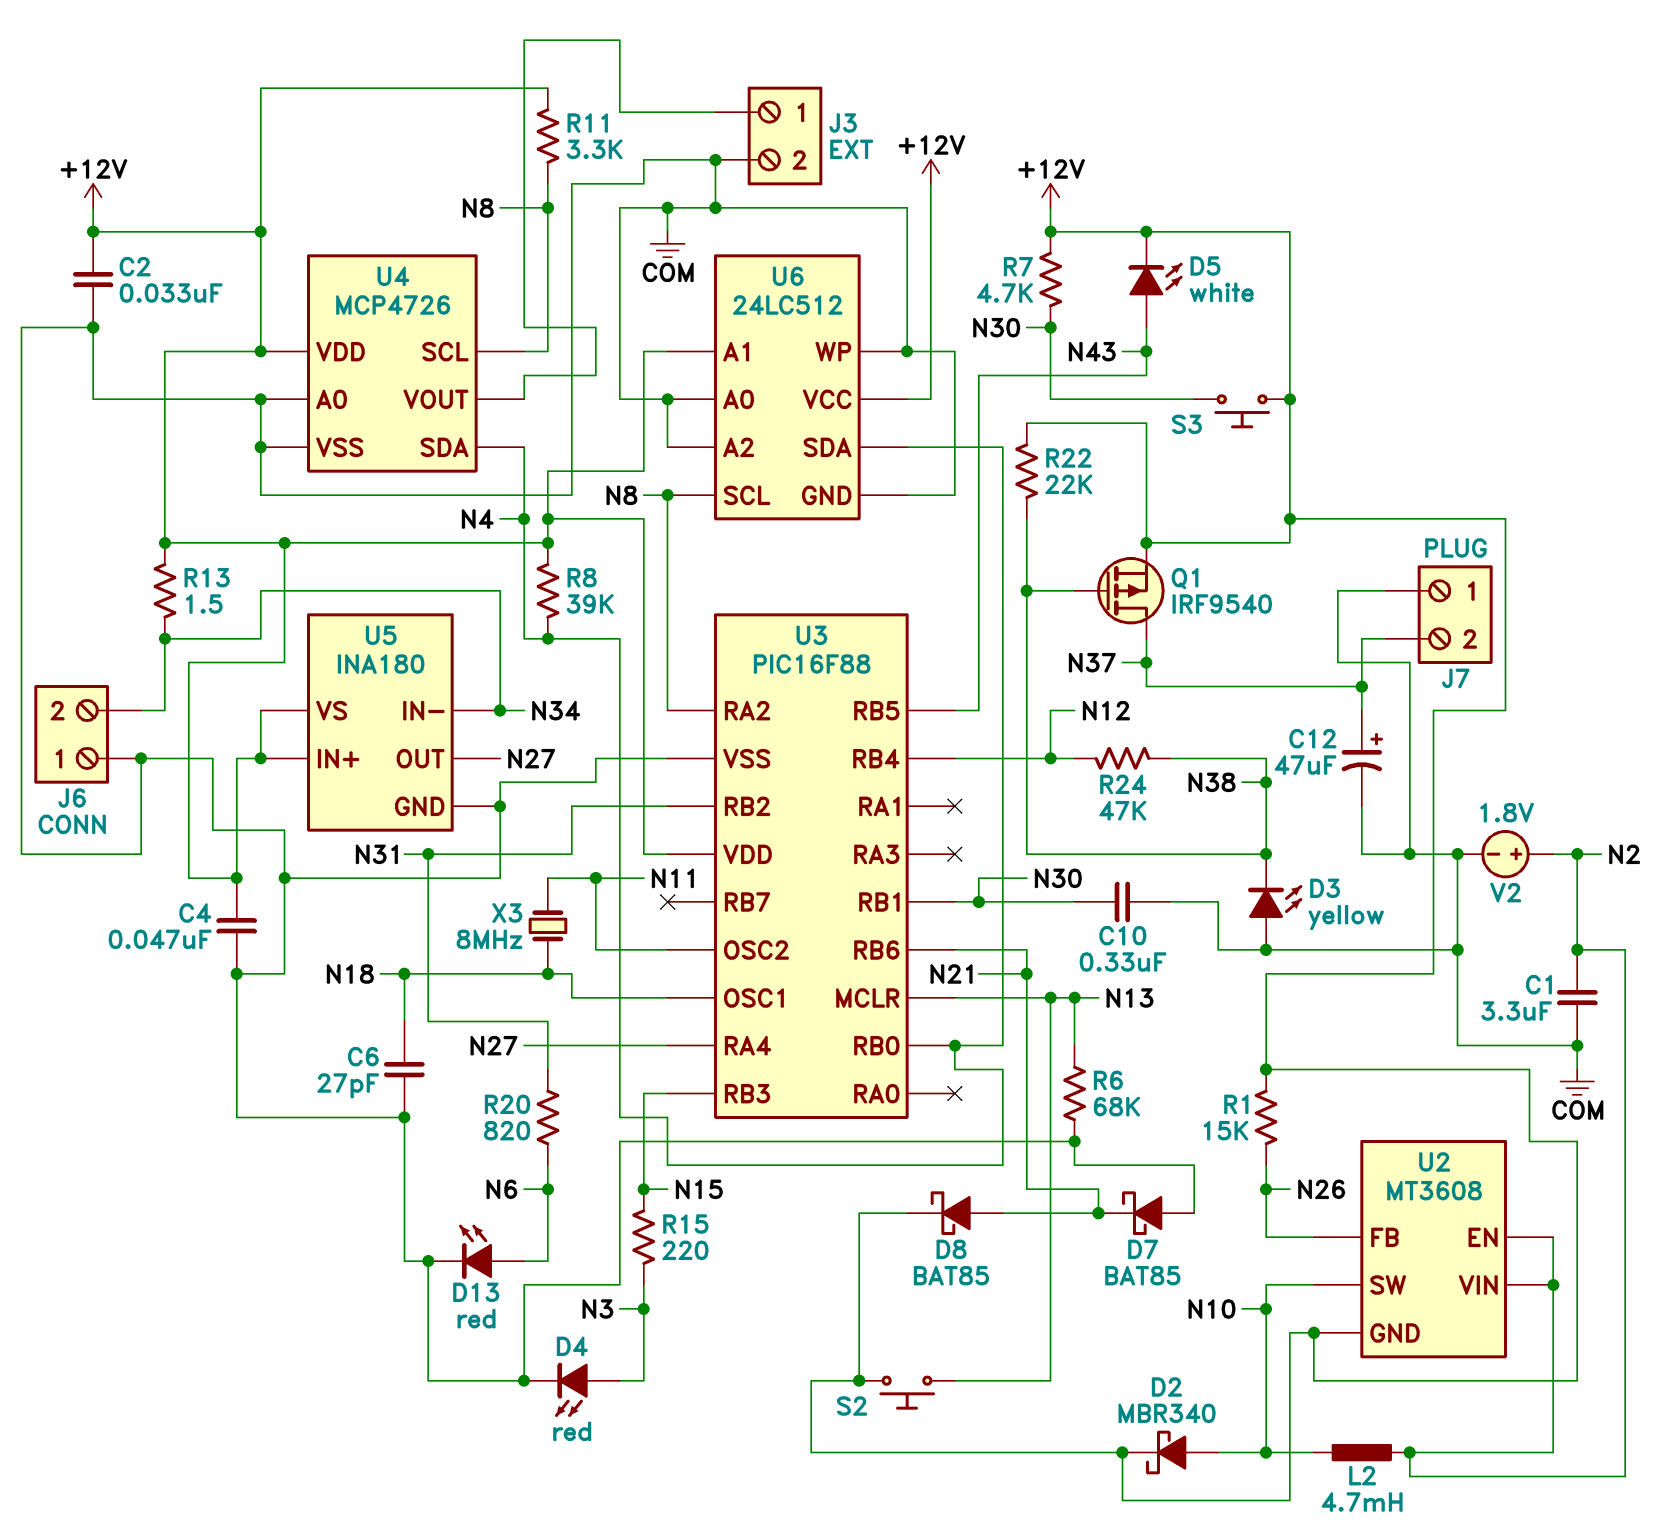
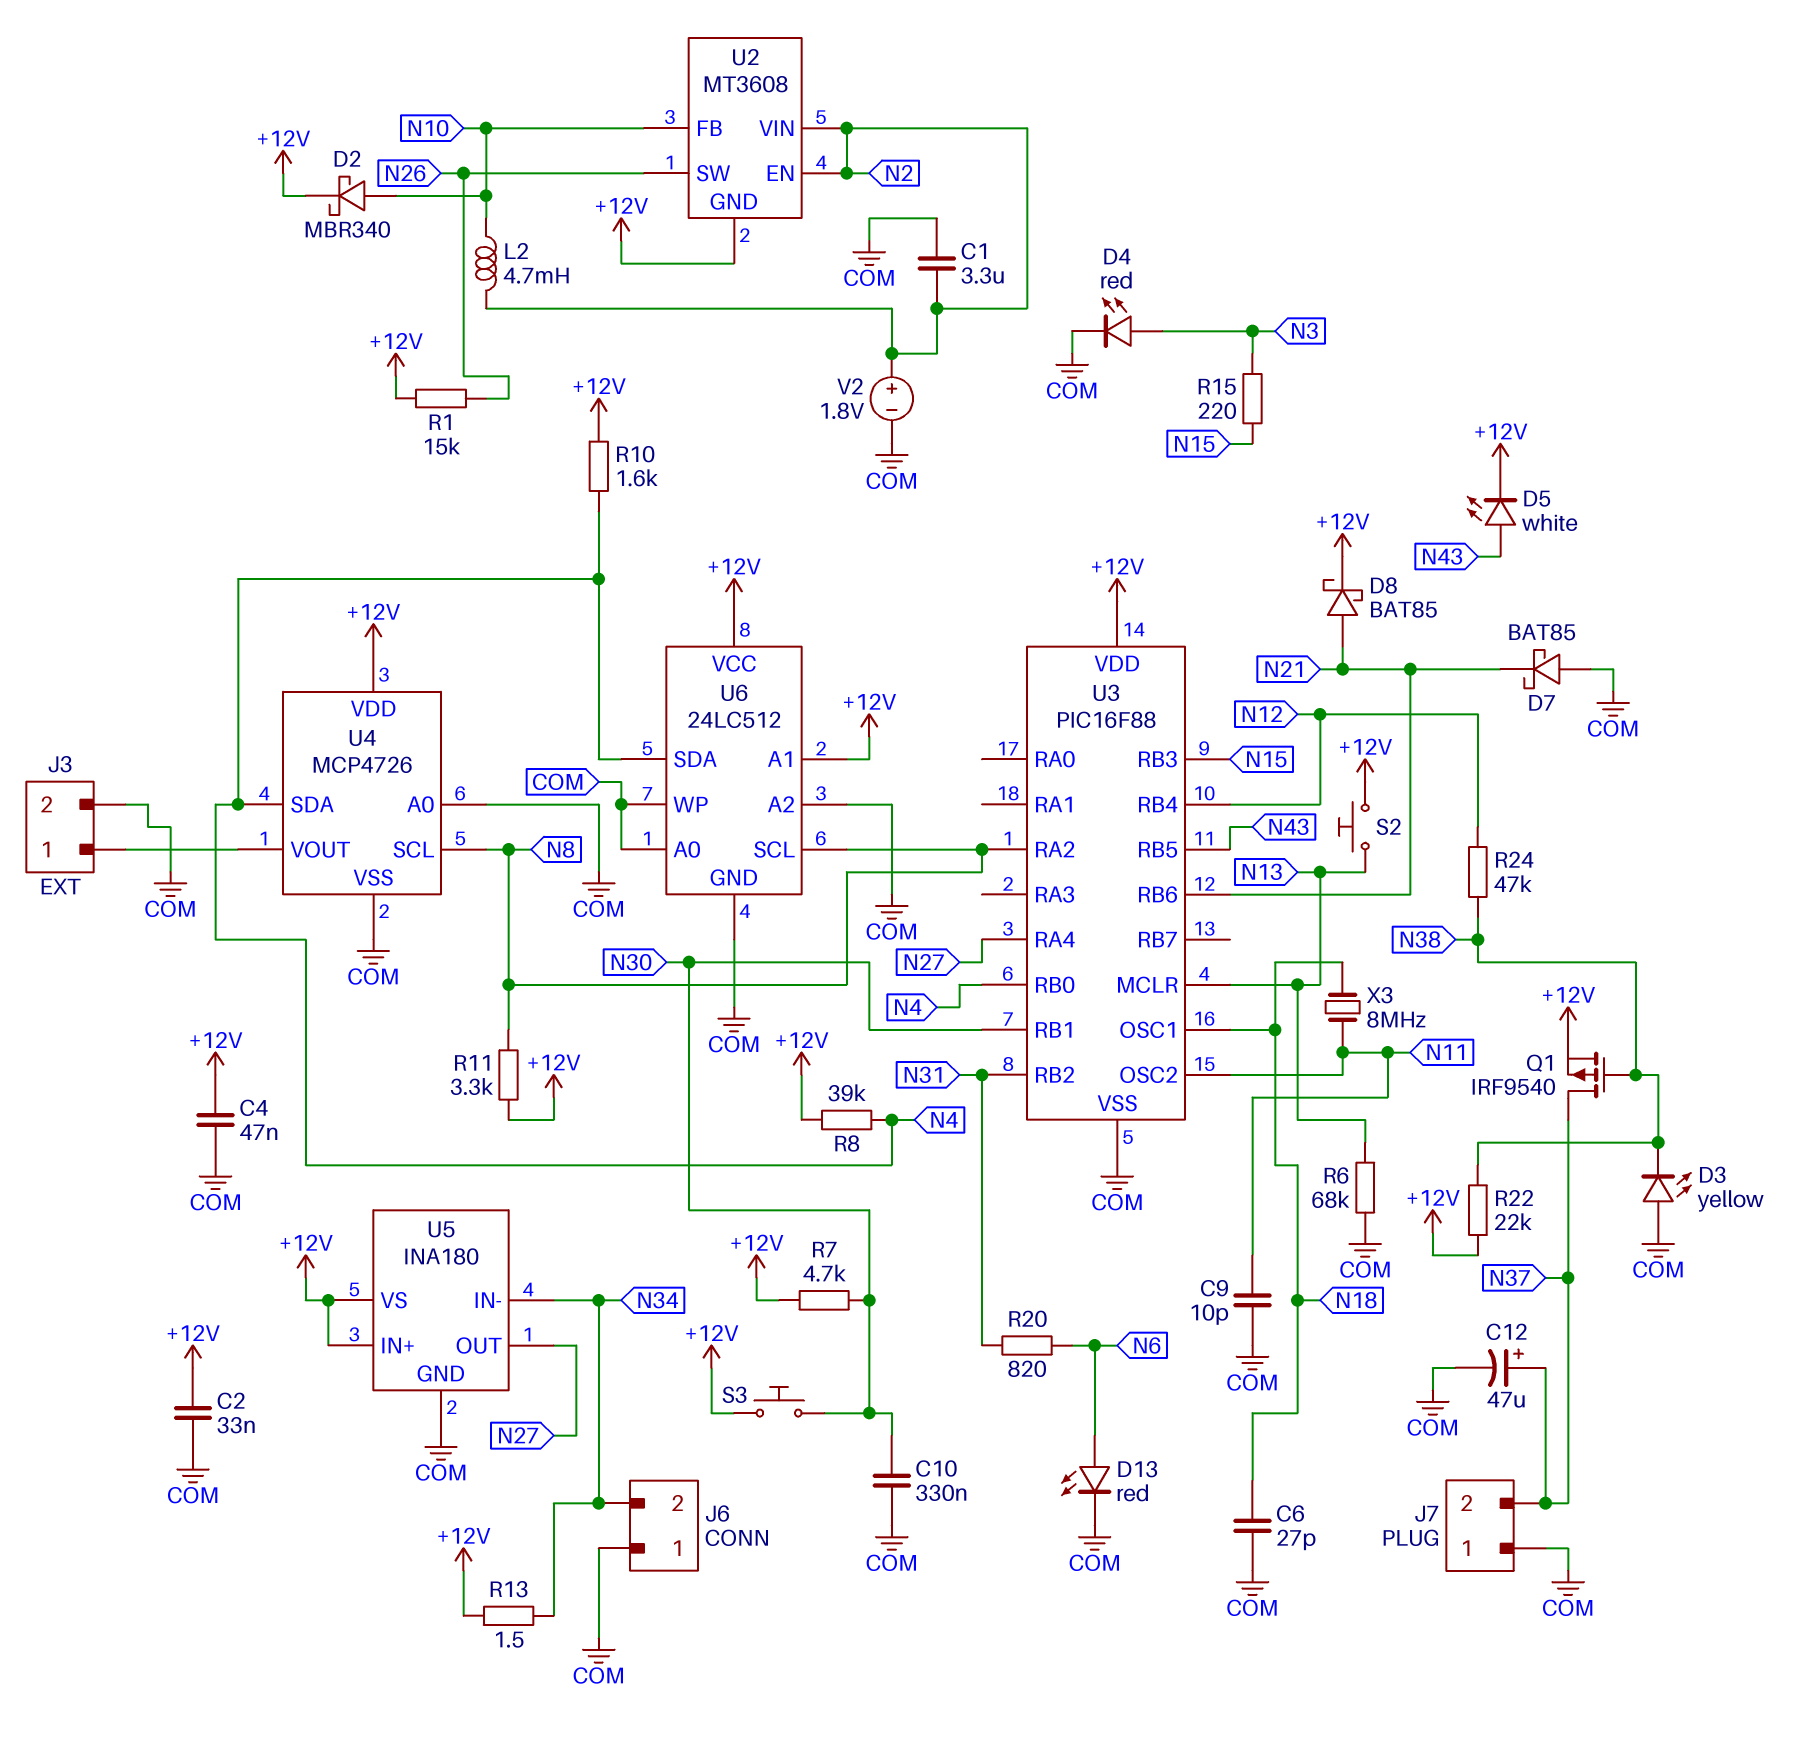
C9: none -> 10pF (COM, N11)
R10: none -> 1.6k (+12V, N4)
U2 pin FB: N26 -> N10
U2 pin SW: N10 -> N26

